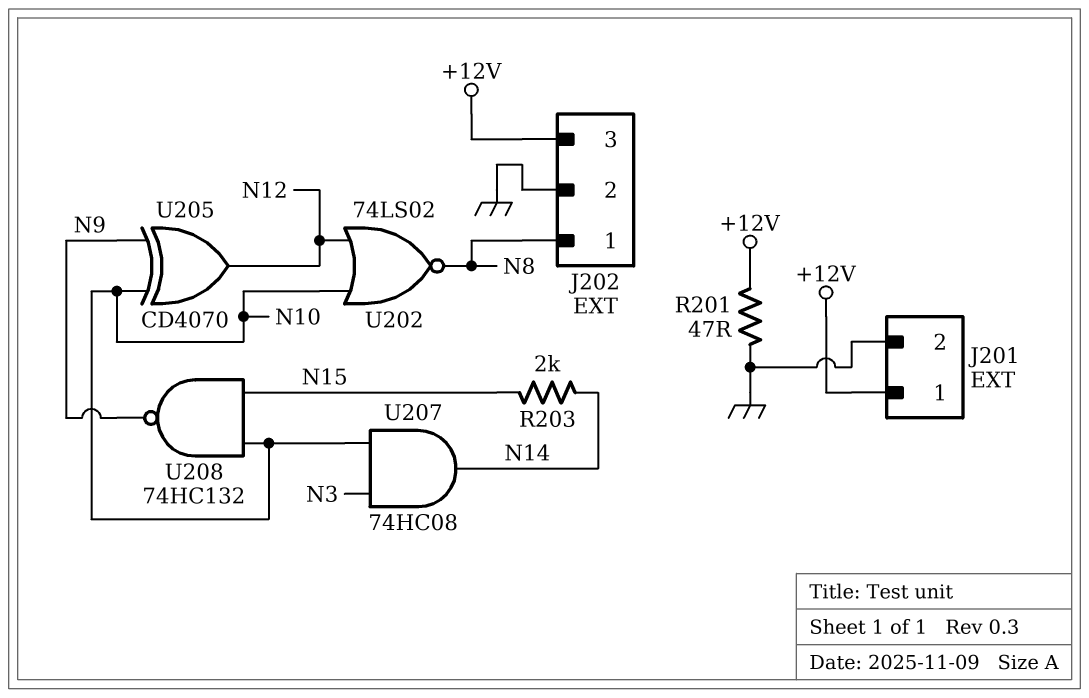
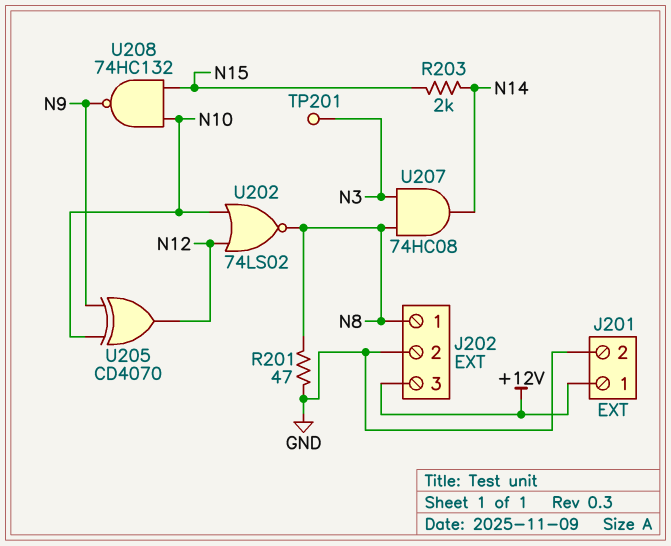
R201: 47 (+12V, GND) -> 47 (GND, N8)
TP201: none -> test point (N3)
U207: AND 74HC08 (in N3, in N10, out N14) -> AND 74HC08 (in N3, in N8, out N14)

